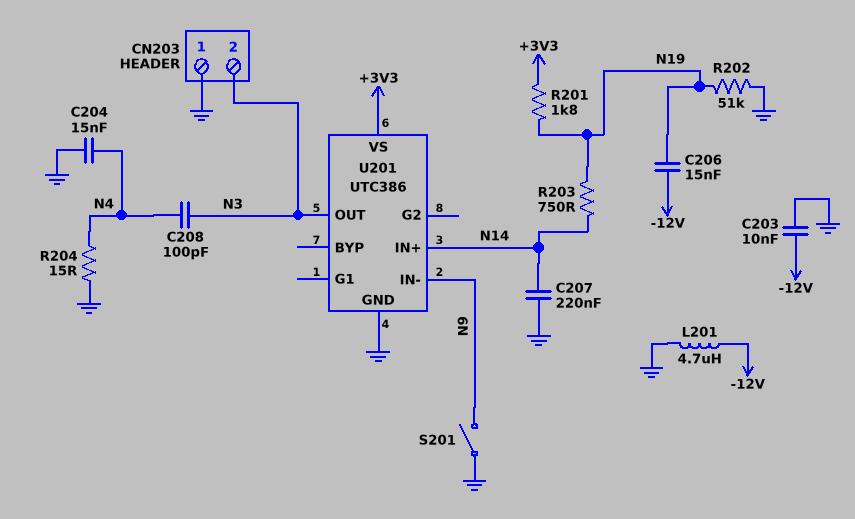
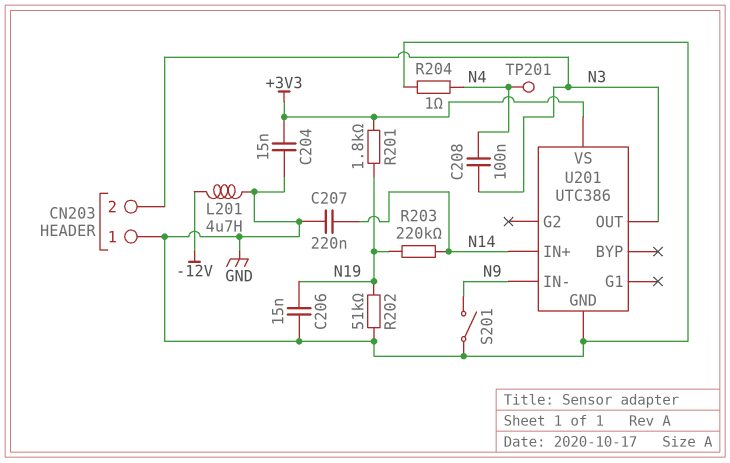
C203: 10nF (-12V, GND) -> none
C204: 15nF (GND, N4) -> 15nF (+3V3, GND)
C206: 15nF (-12V, N19) -> 15nF (GND, N19)
C208: 100pF (N3, N4) -> 100nF (N3, N4)
R203: 750 (N14, N19) -> 220k (N14, N19)
R204: 15 (GND, N4) -> 1 (GND, N4)
TP201: none -> test point (N4)

